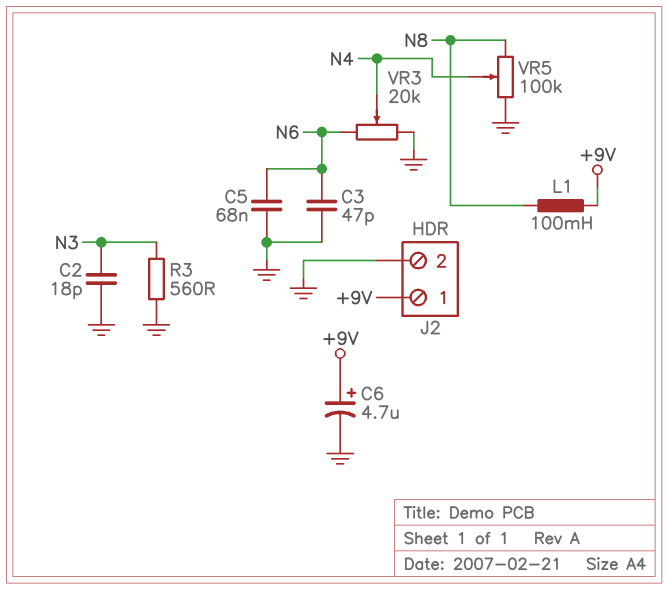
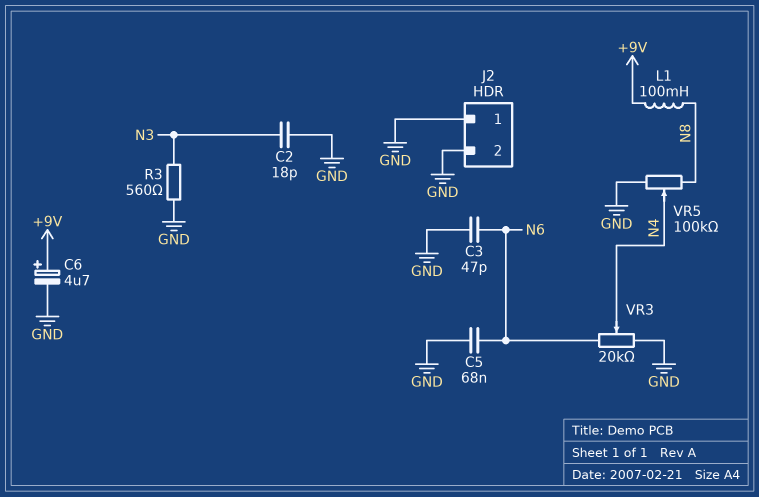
J2 pin 1: +9V -> GND

